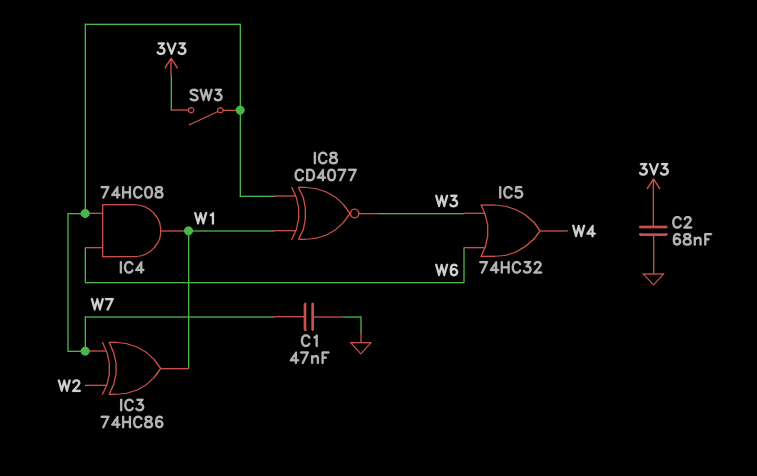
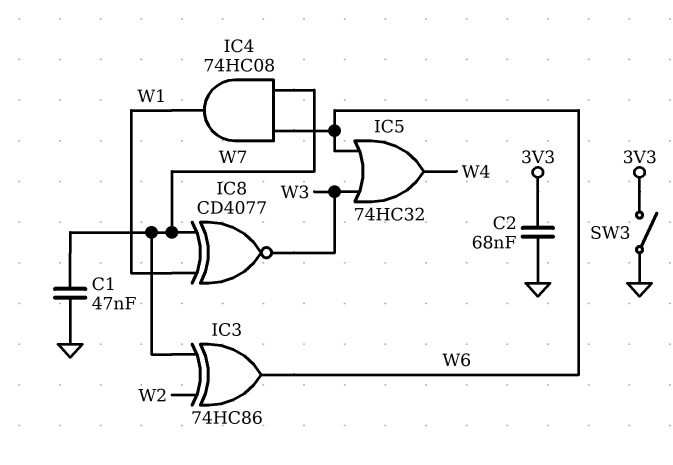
IC3: XOR 74HC86 (in W2, in W7, out W1) -> XOR 74HC86 (in W2, in W7, out W6)
SW3: switch (3V3, W7) -> switch (3V3, GND)

